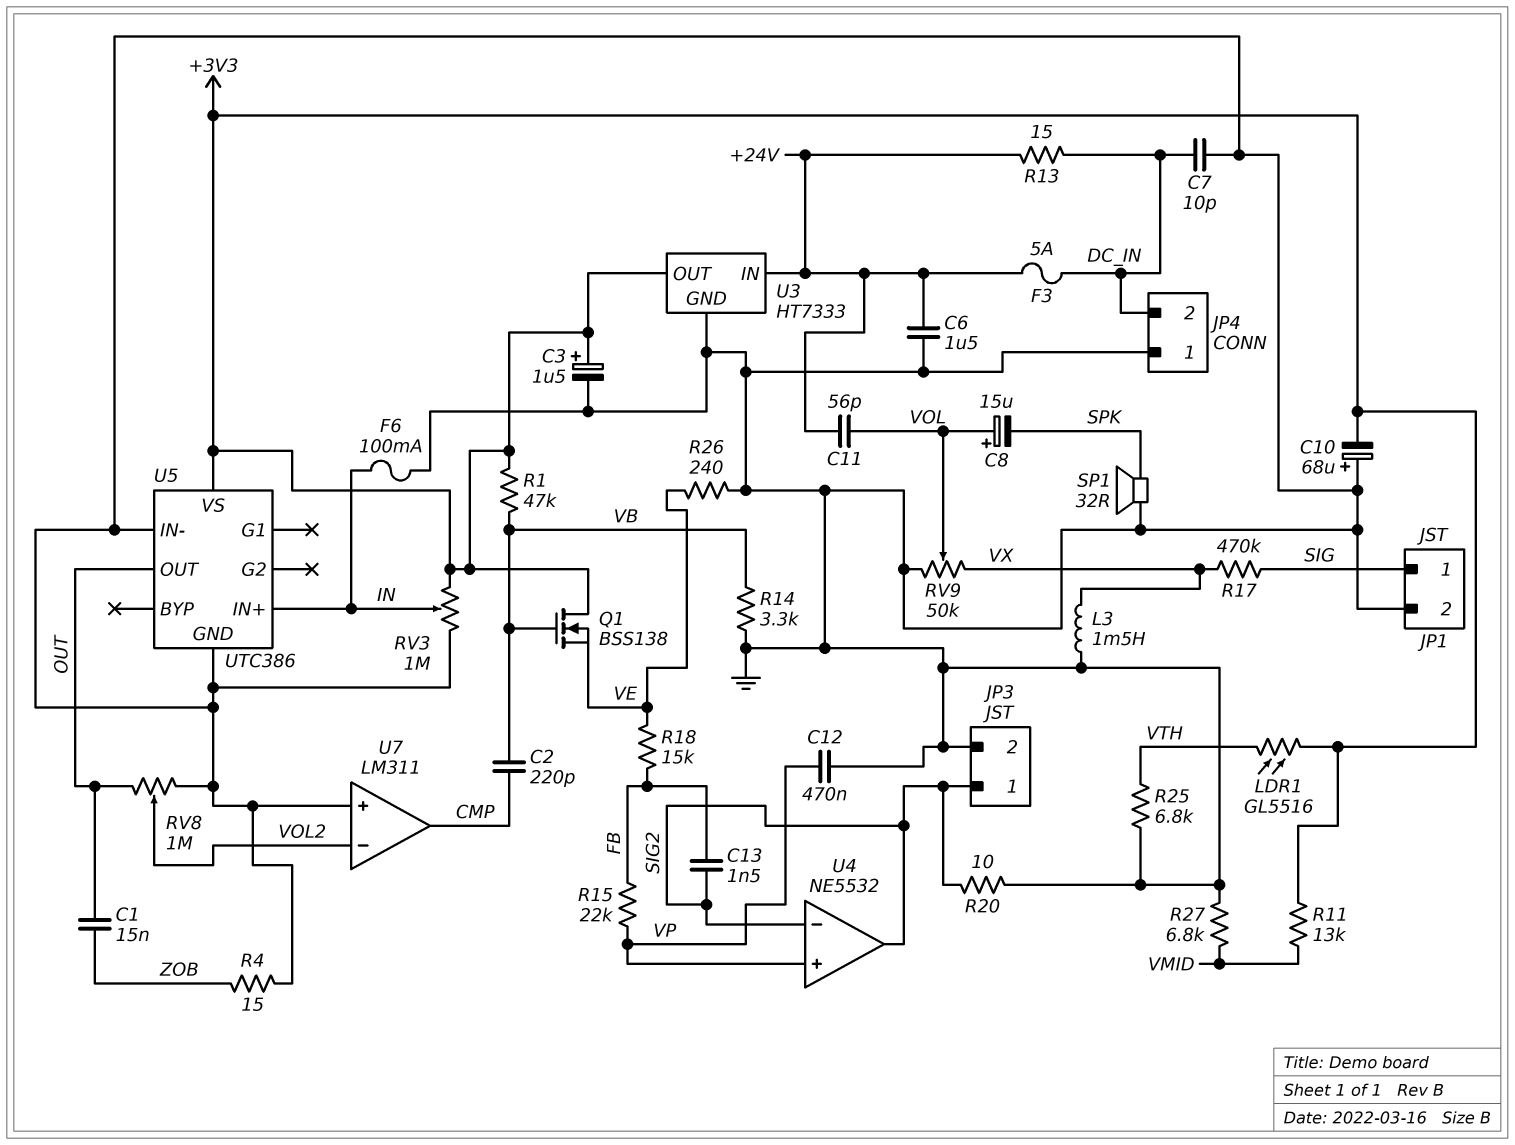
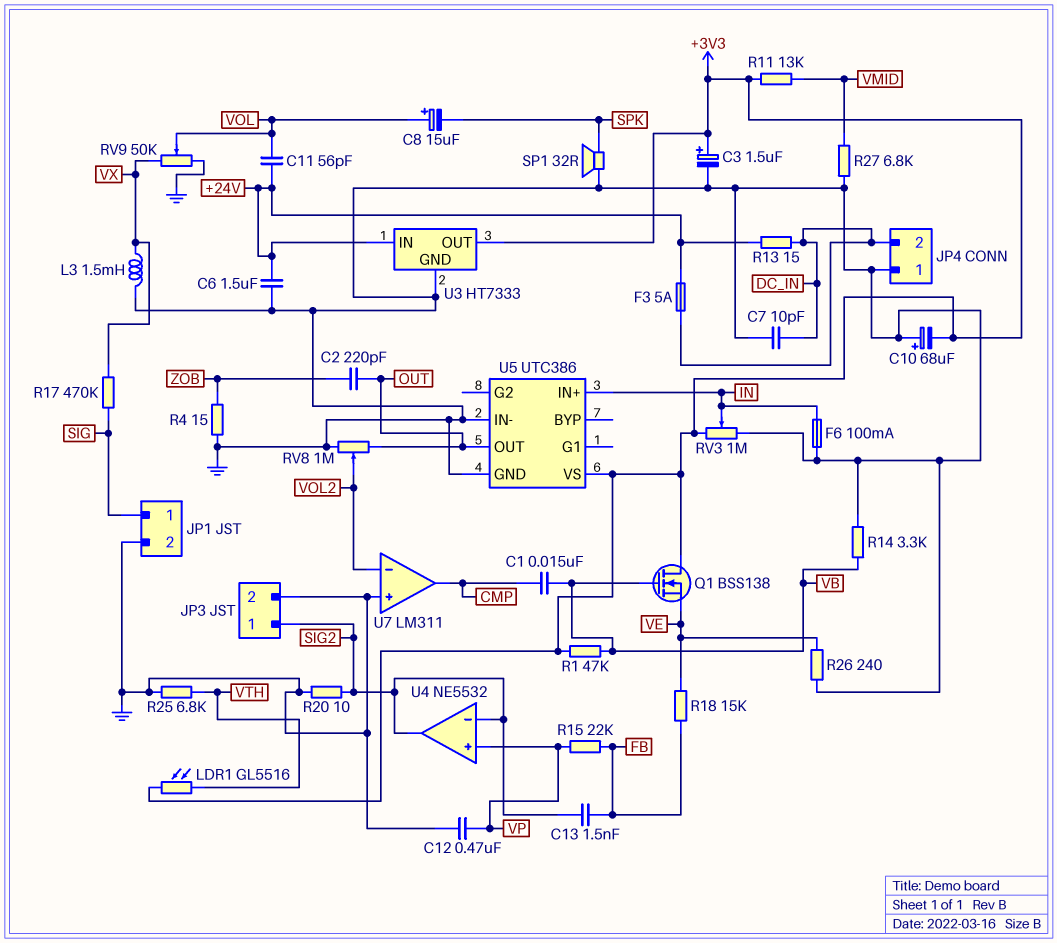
C1: 15nF (OUT, ZOB) -> 15nF (CMP, VB)
C2: 220pF (CMP, VB) -> 220pF (OUT, ZOB)

